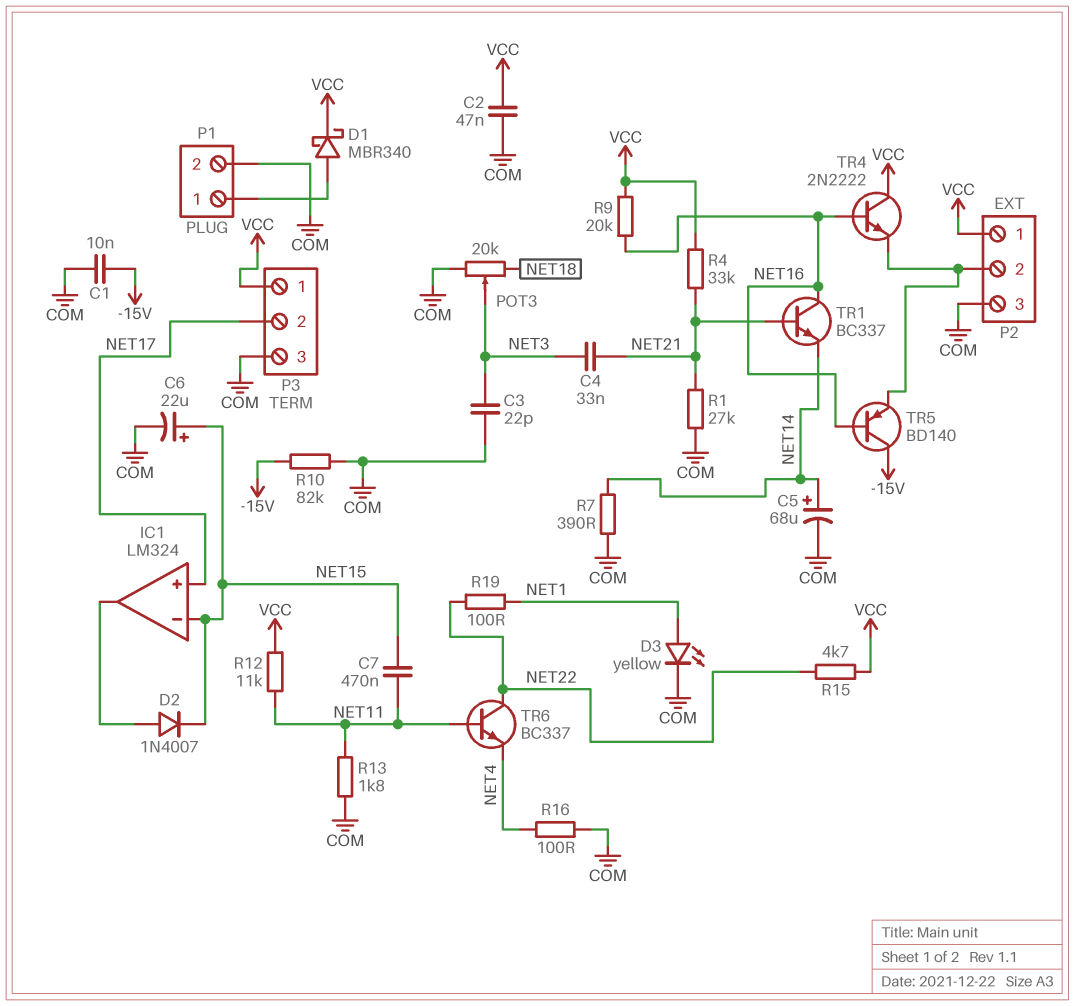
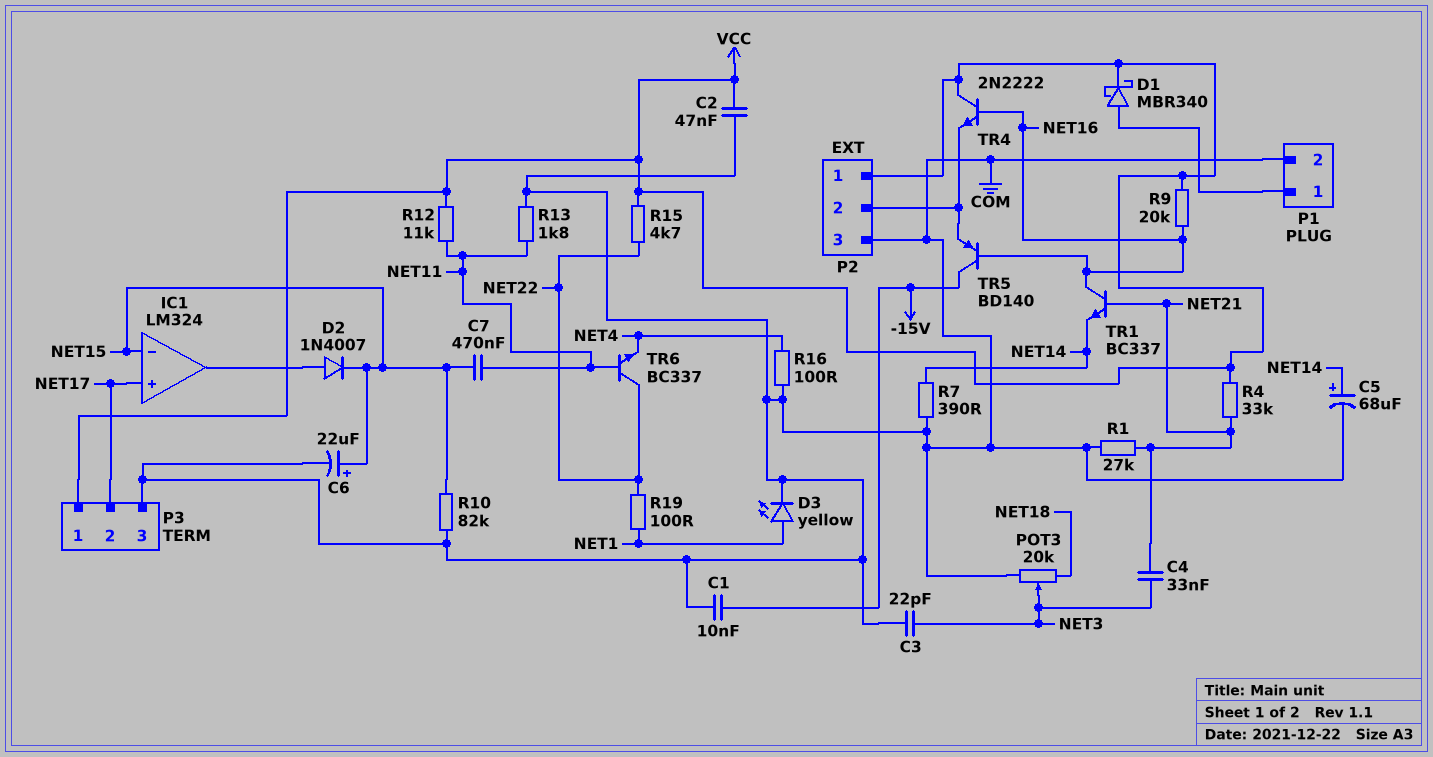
R10: 82k (-15V, COM) -> 82k (COM, NET15)

